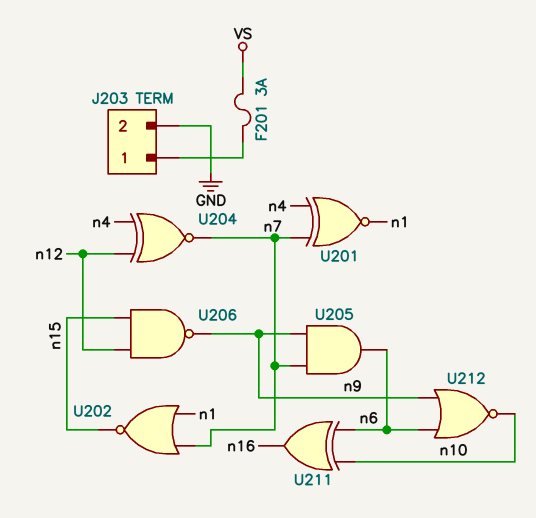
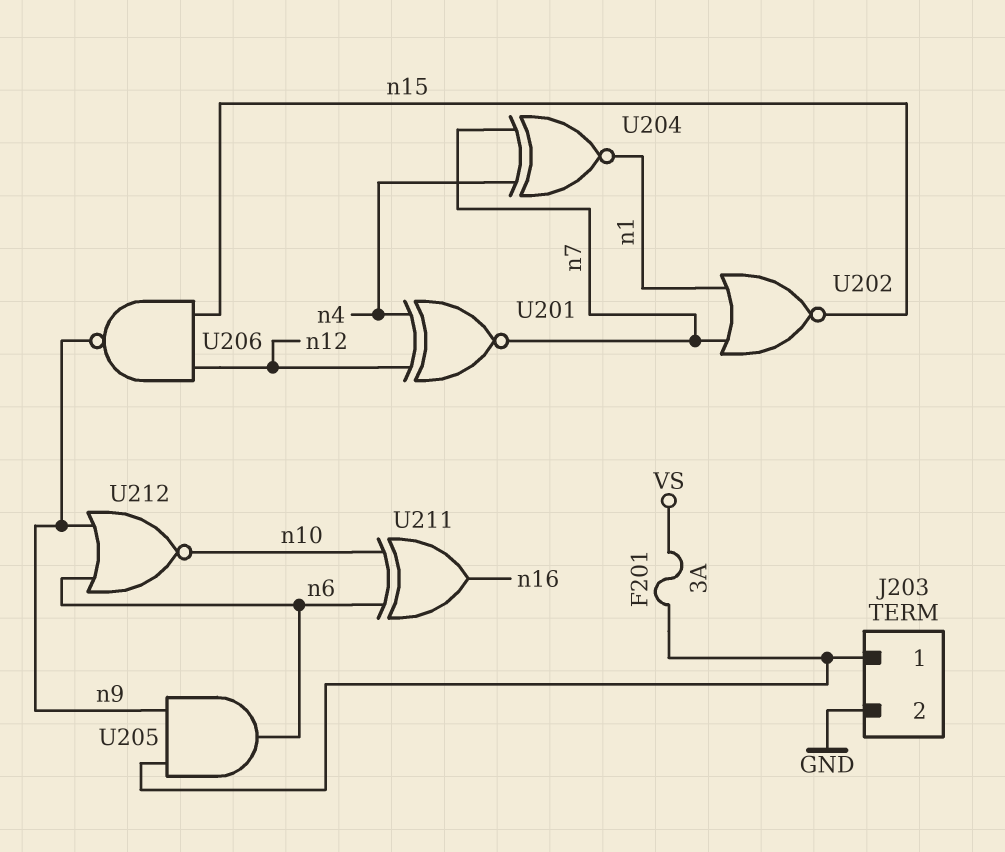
U201: XNOR (in n4, in n7, out n1) -> XNOR (in n4, in n12, out n7)
U204: XNOR (in n4, in n12, out n7) -> XNOR (in n4, in n7, out n1)
U205: AND (in n7, in n9, out n6) -> AND (in J203/1, in n9, out n6)

